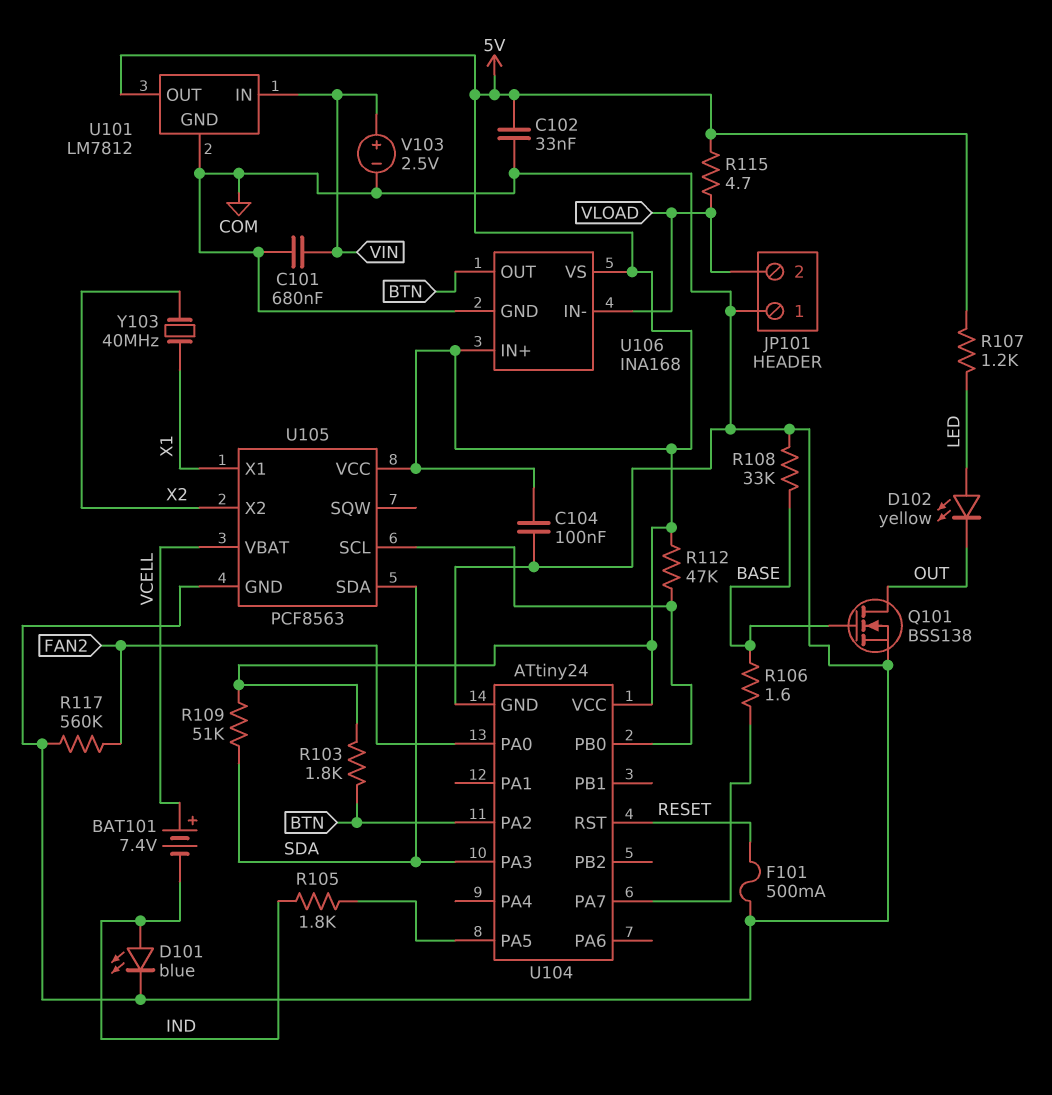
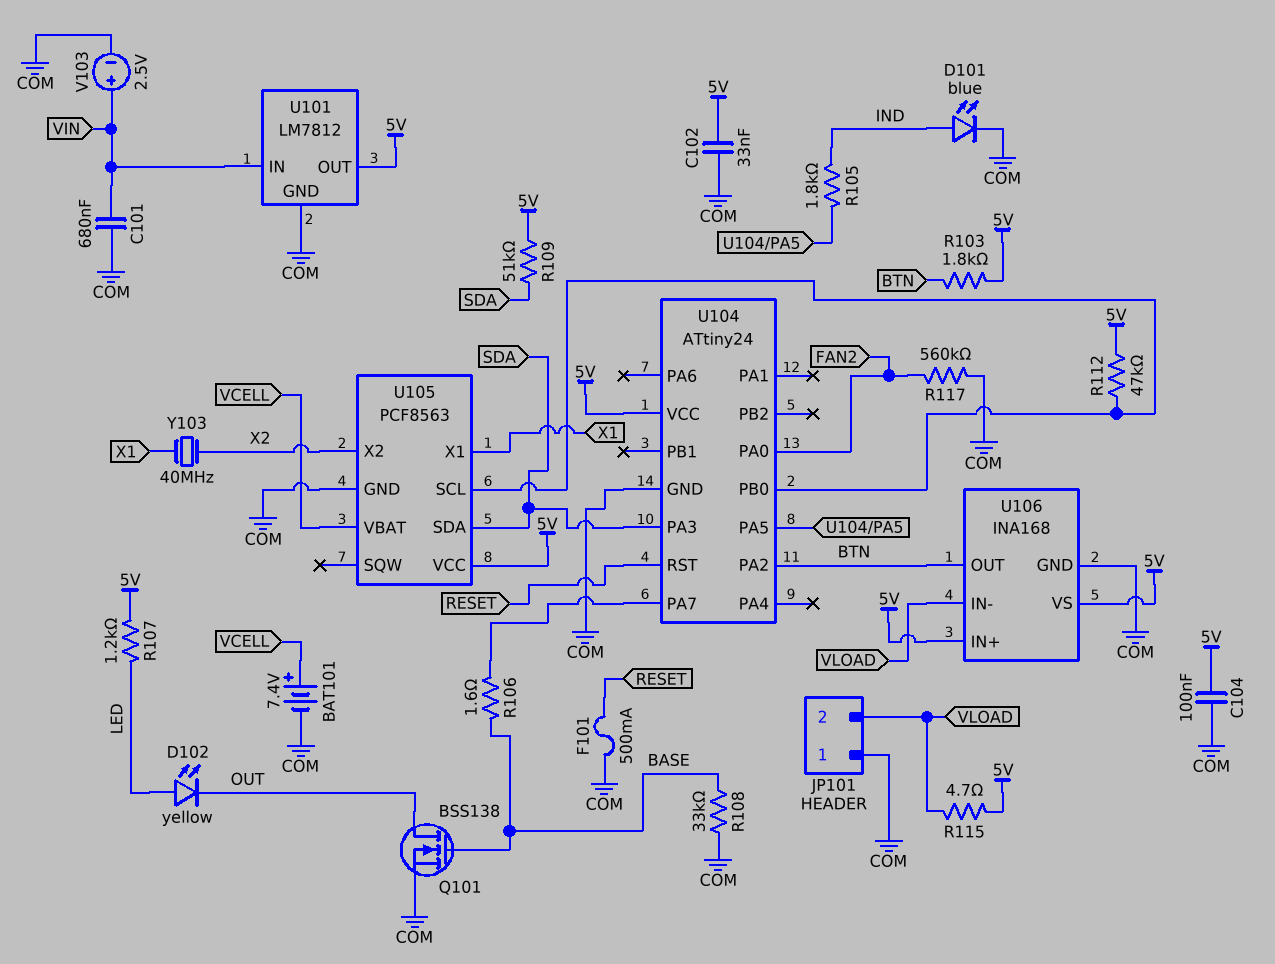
BAT101: 7.4V (plus VCELL, minus IND) -> 7.4V (plus VCELL, minus COM)

